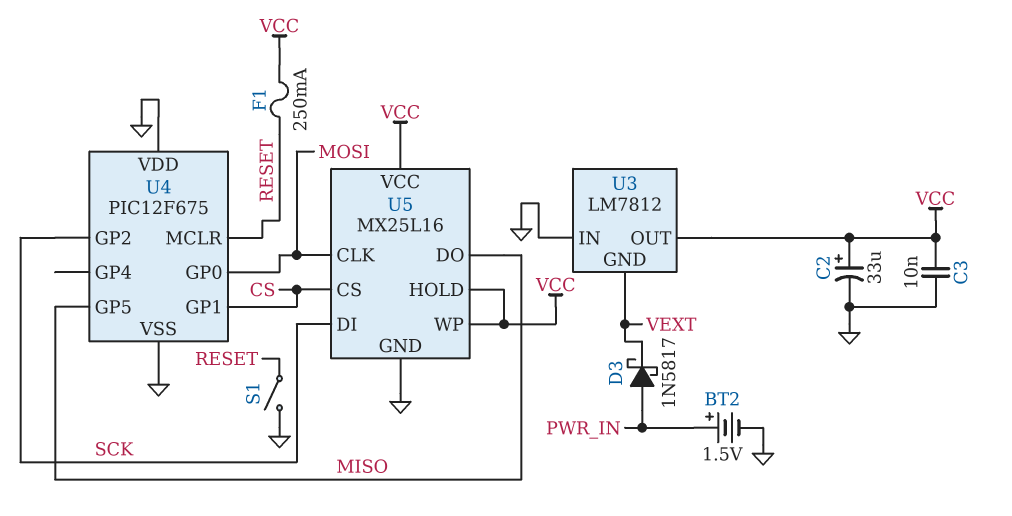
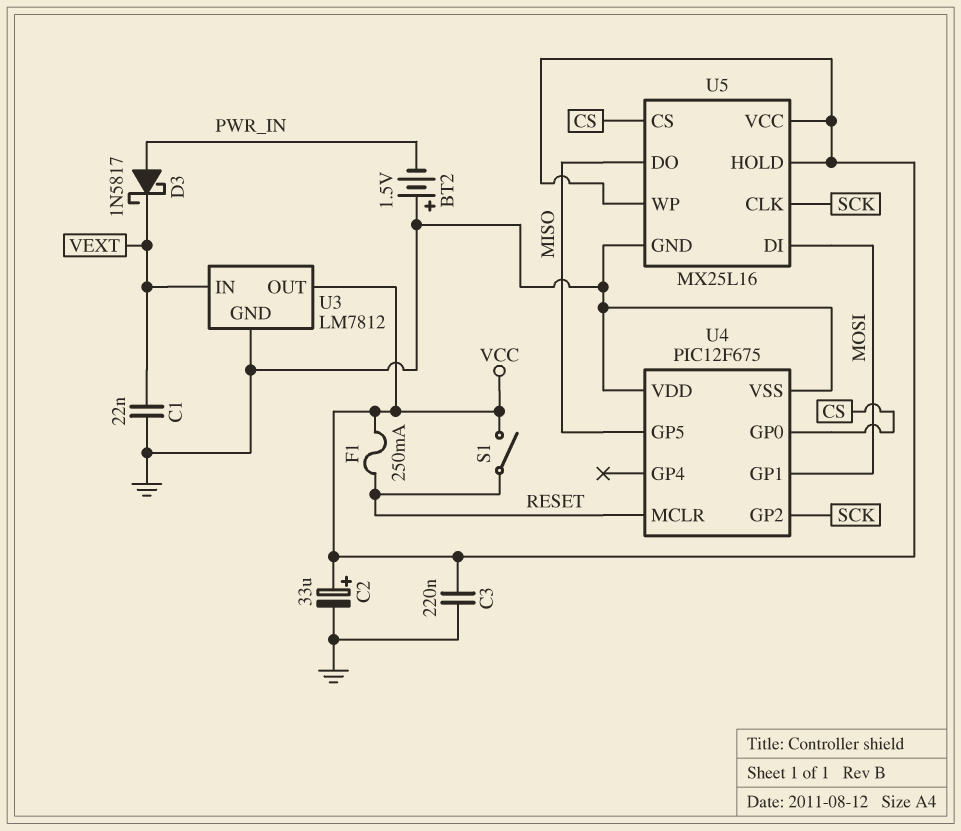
BT2: 1.5V (plus PWR_IN, minus GND) -> 1.5V (plus GND, minus PWR_IN)
C1: none -> 22nF (GND, VEXT)
C3: 10nF (GND, VCC) -> 220nF (GND, VCC)
S1: switch (GND, RESET) -> switch (RESET, VCC)
U3 pin GND: VEXT -> GND
U3 pin IN: GND -> VEXT
U4 pin GP0: MOSI -> CS
U4 pin GP1: CS -> MOSI
U5 pin CLK: MOSI -> SCK
U5 pin DI: SCK -> MOSI

